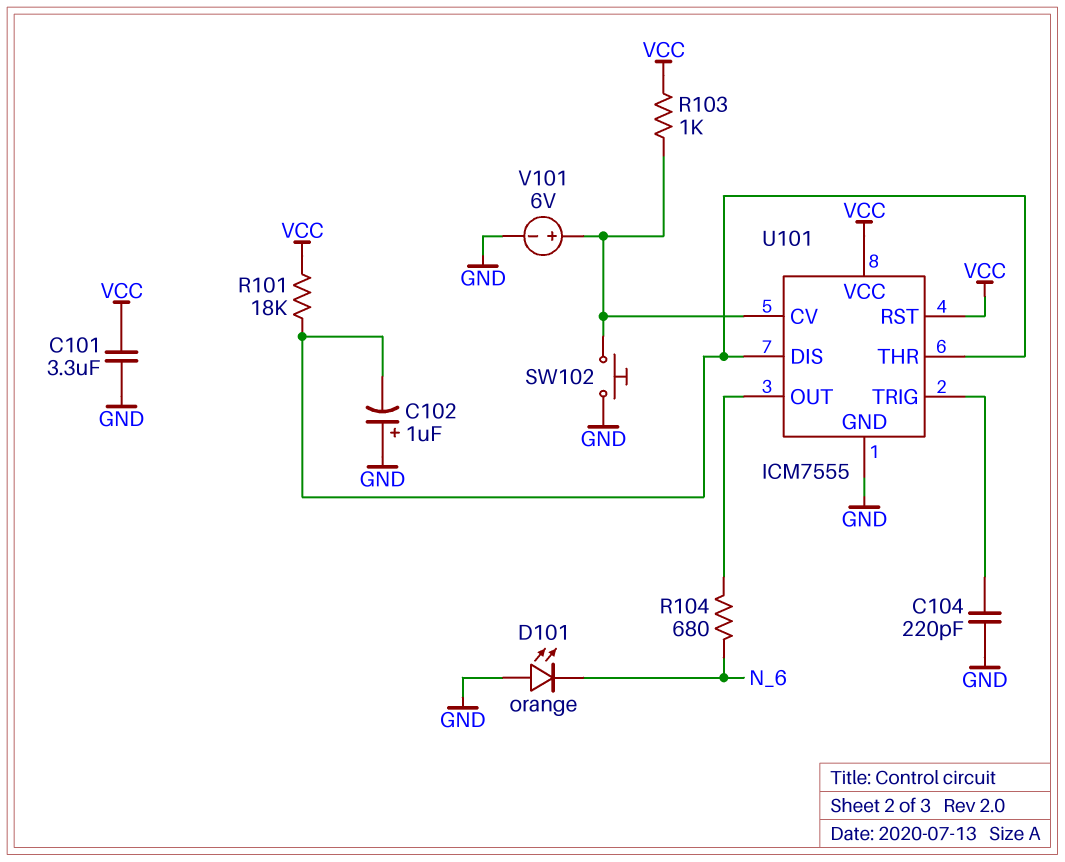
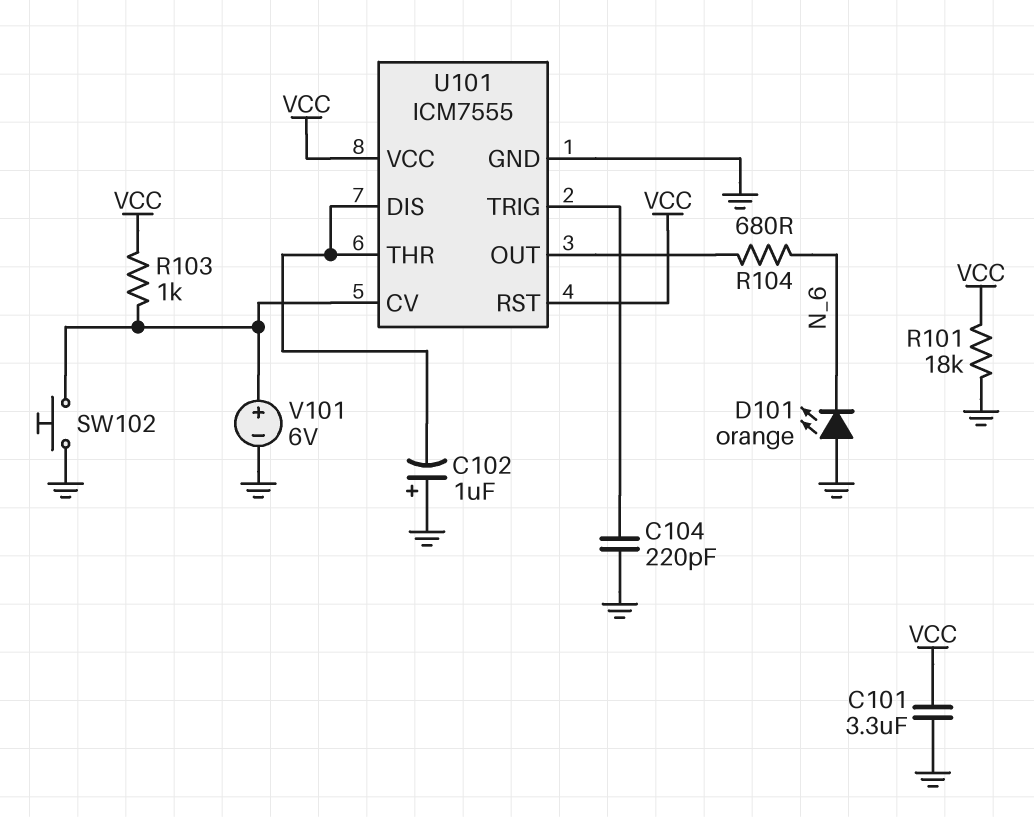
R101: 18k (U101/DIS, VCC) -> 18k (GND, VCC)

